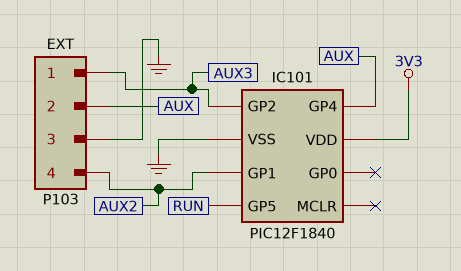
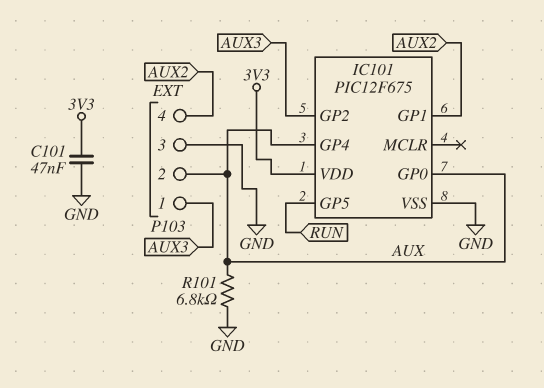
C101: none -> 47nF (3V3, GND)
IC101: PIC12F1840 -> PIC12F675
IC101 pin GP0: none -> AUX
R101: none -> 6.8k (AUX, GND)

